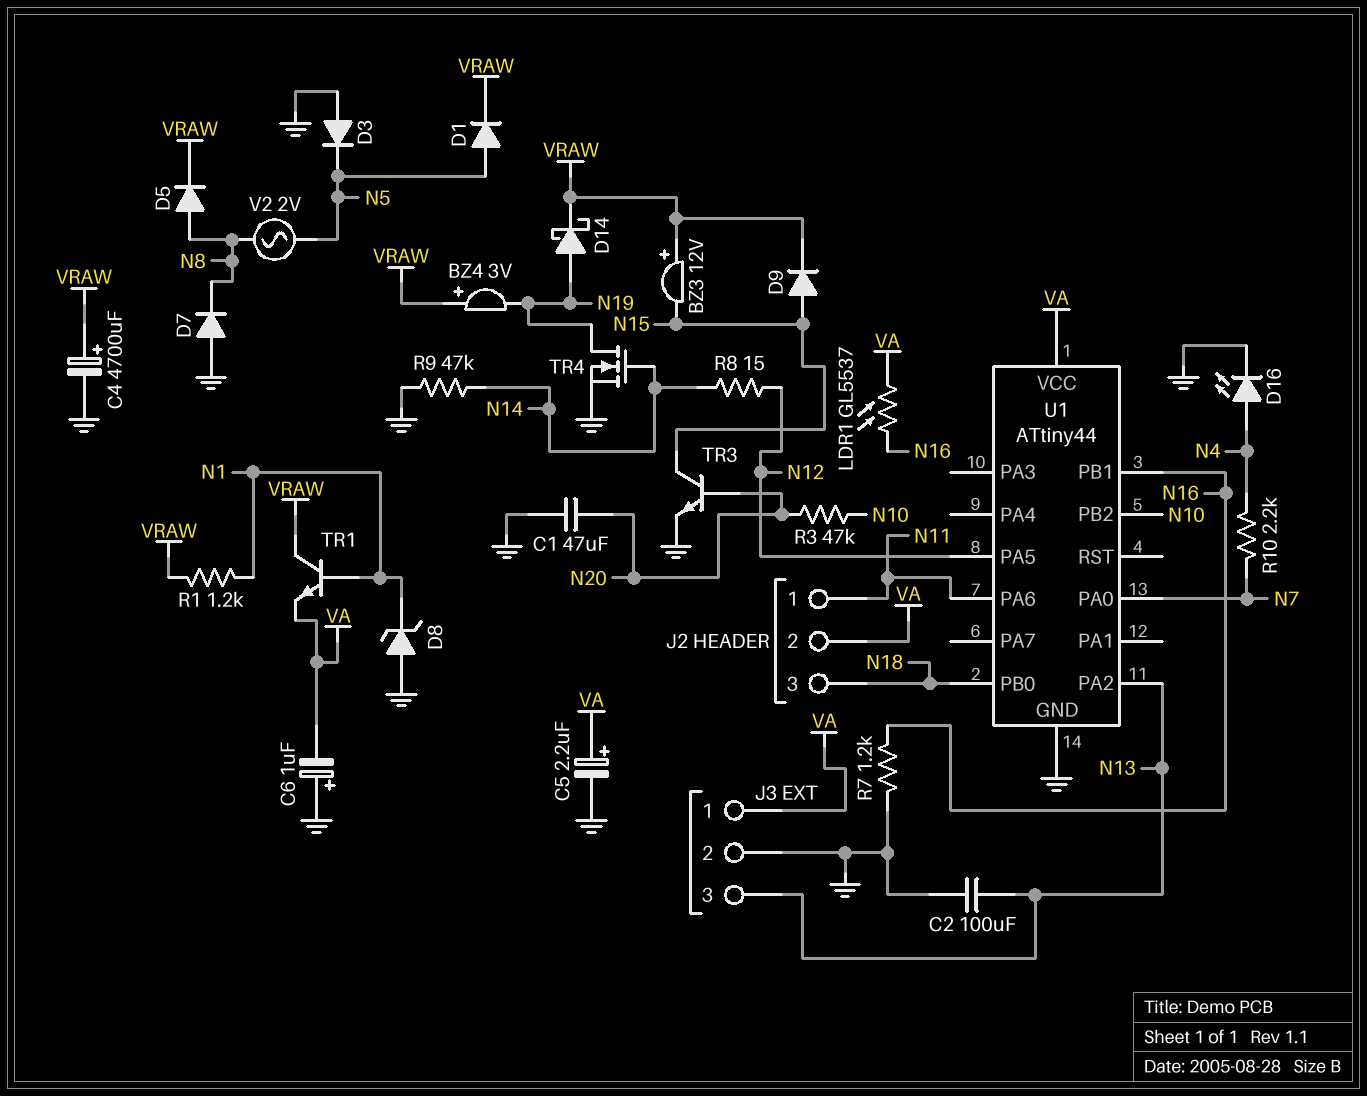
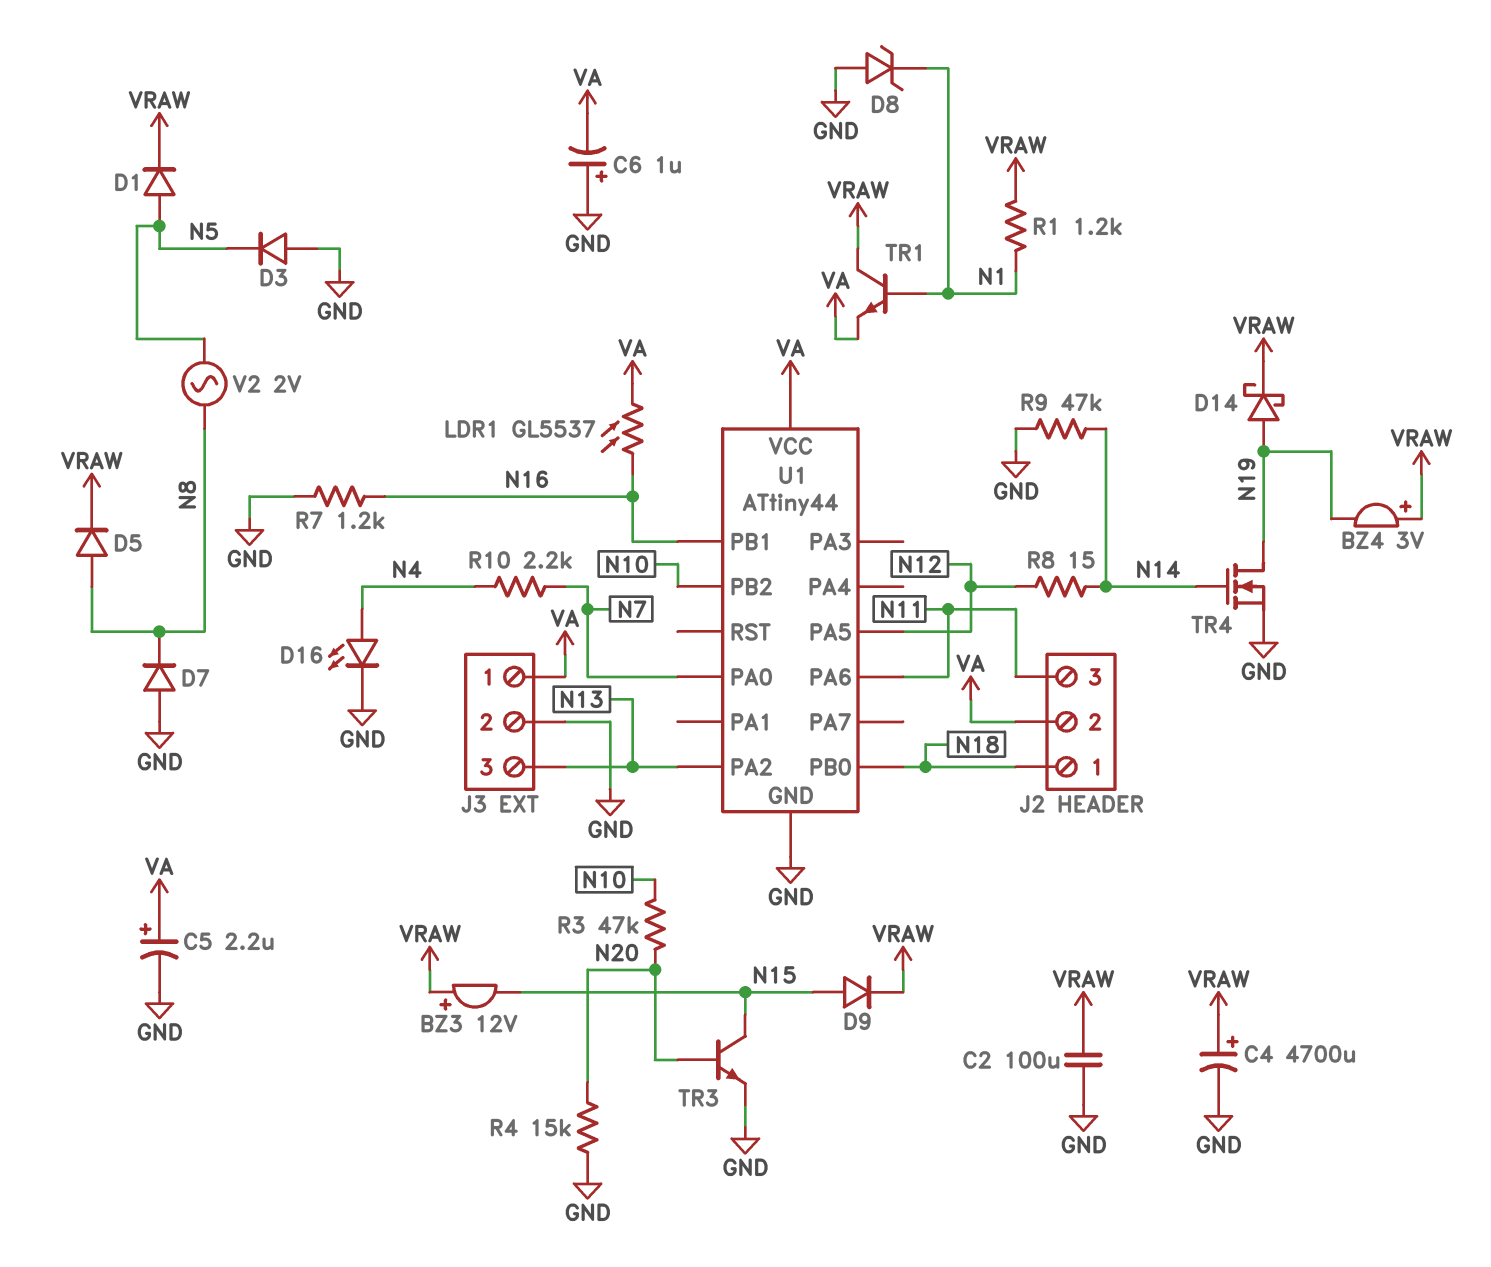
C1: 47uF (GND, N20) -> none
C2: 100uF (GND, N13) -> 100uF (GND, VRAW)
J2 pin 1: N11 -> N18
J2 pin 3: N18 -> N11
R4: none -> 15k (GND, N20)

